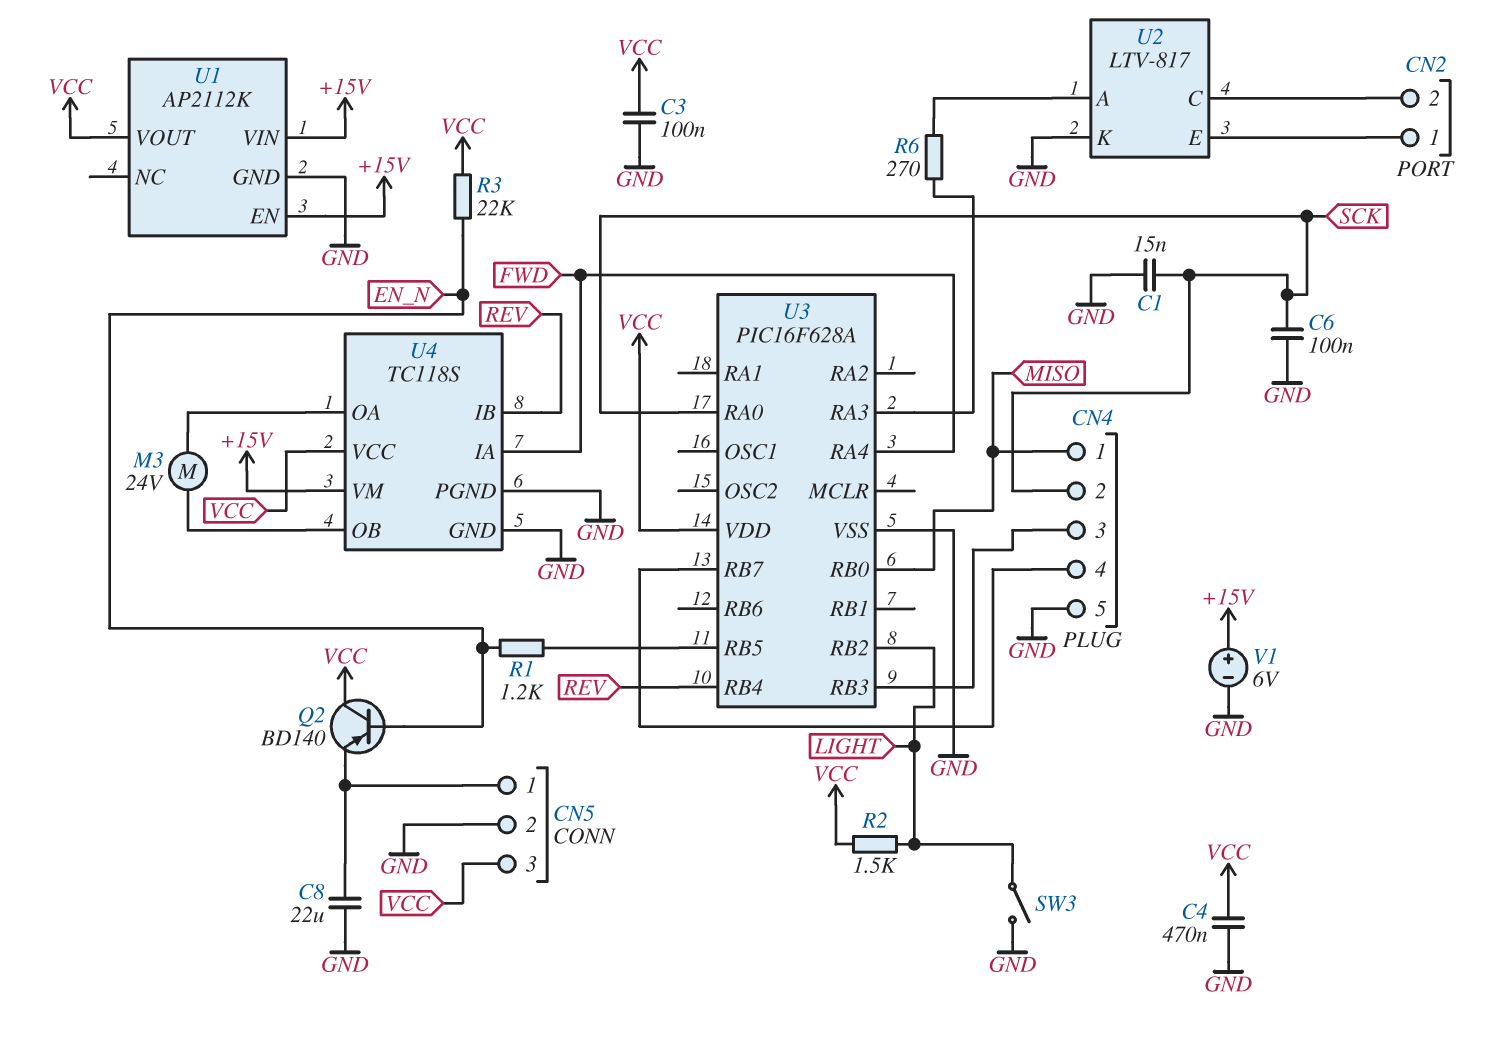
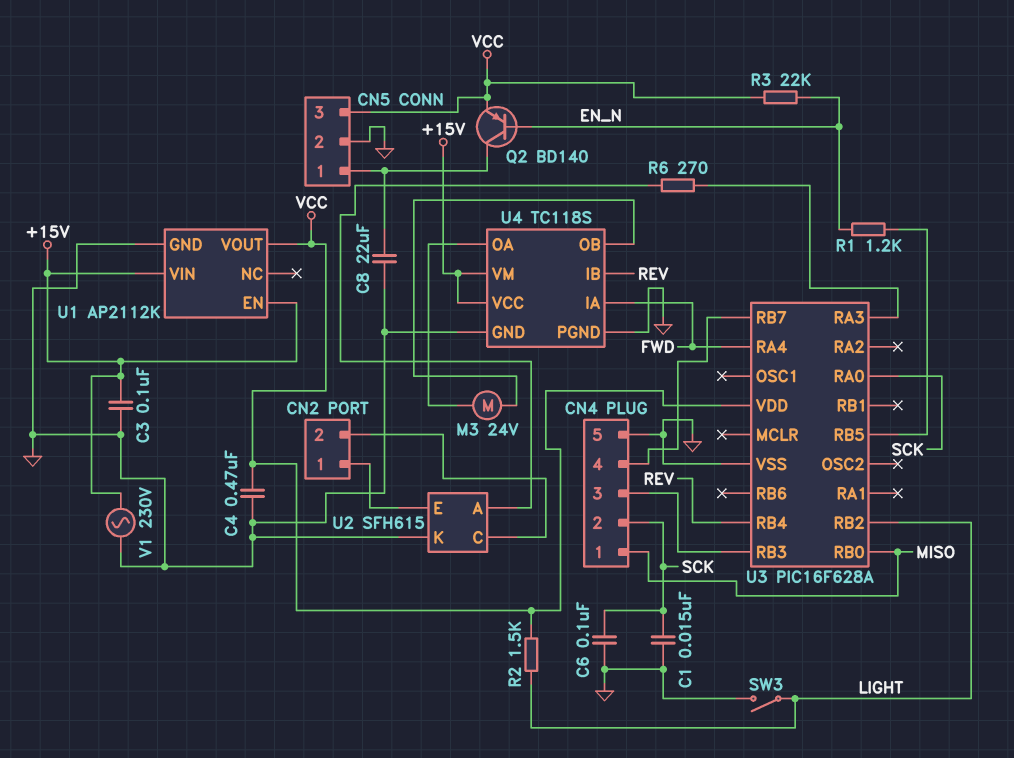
C3: 100nF (GND, VCC) -> 100nF (+15V, GND)
Q2: PNP BD140 (B EN_N, C VCC, E CN5/1) -> PNP BD140 (B EN_N, C CN5/1, E VCC)
U2: LTV-817 -> SFH615
U4 pin VCC: VCC -> +15V
V1: 6V (plus +15V, minus GND) -> AC 230V (+15V, GND)

